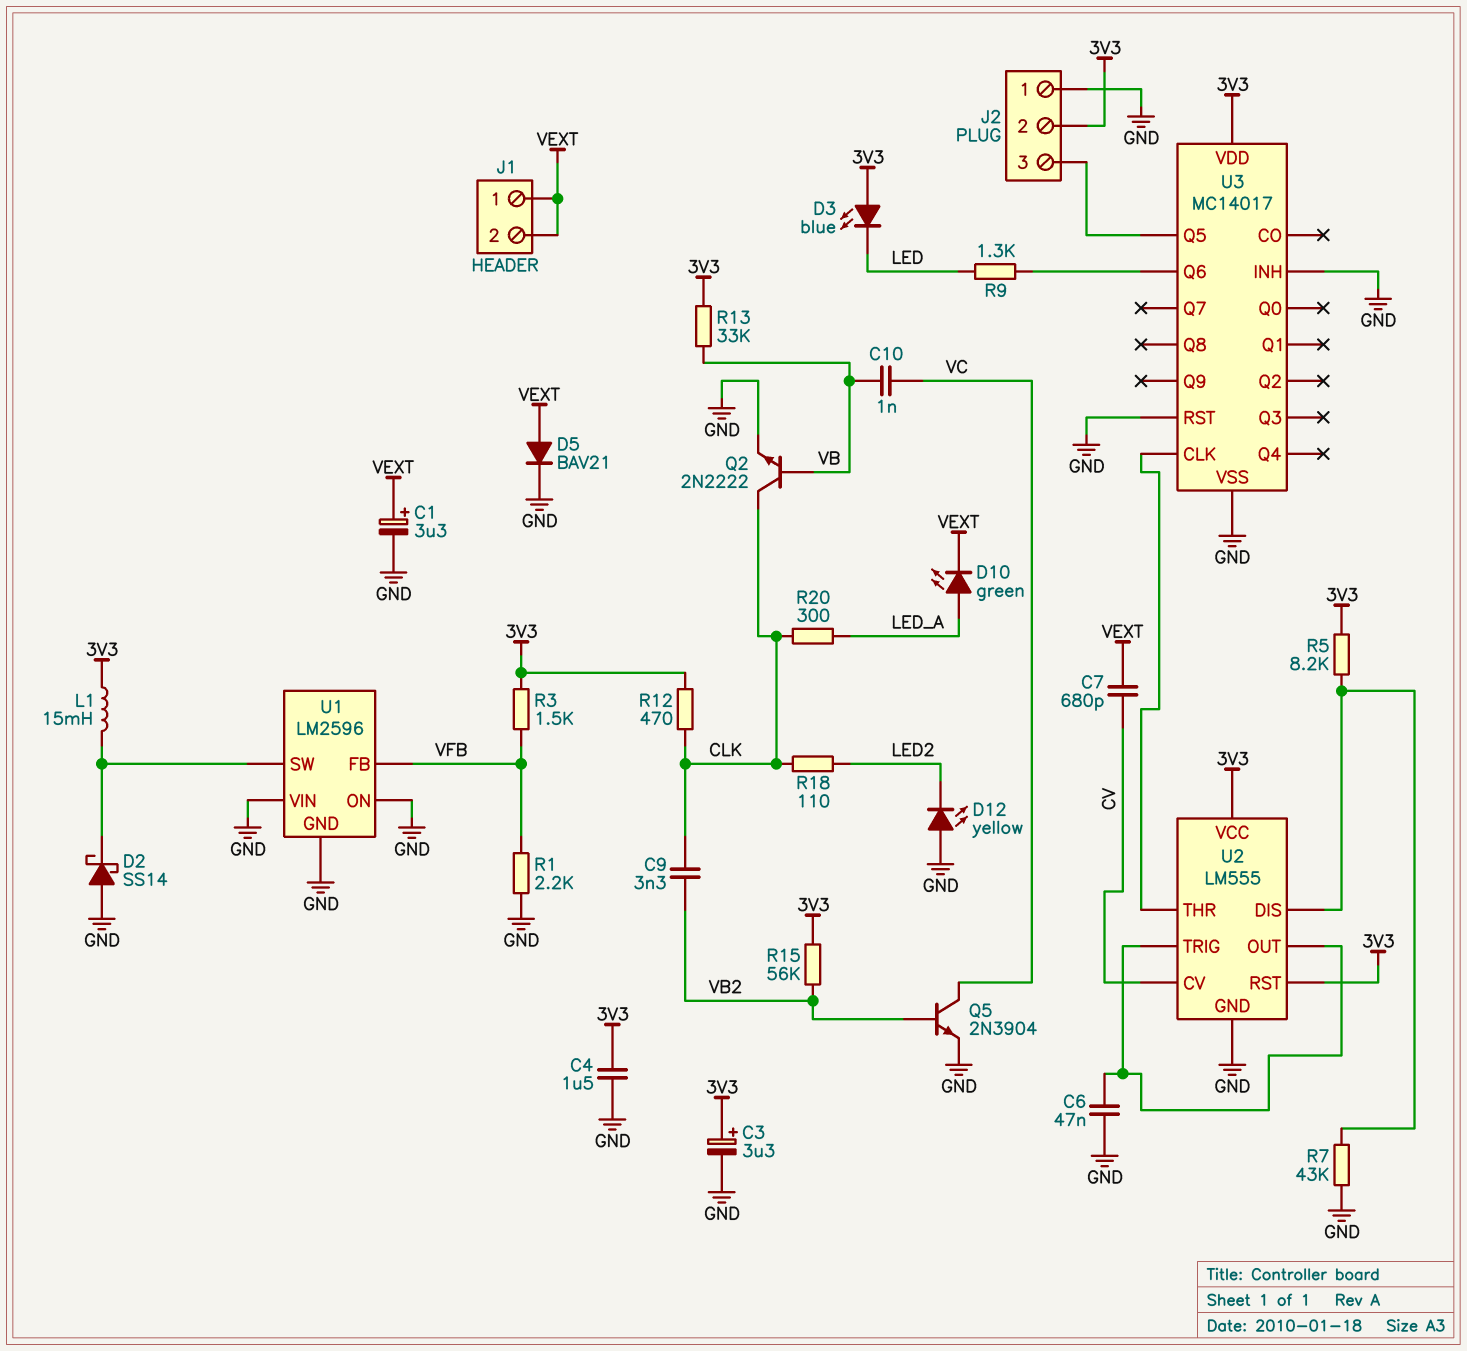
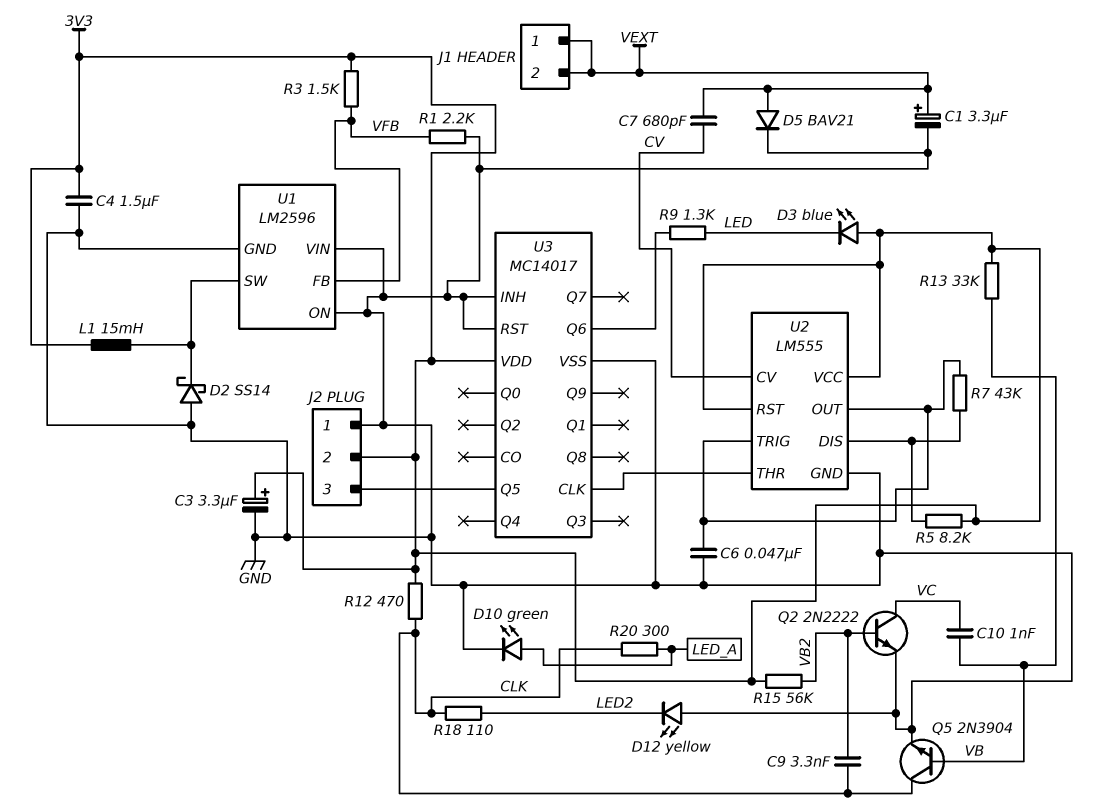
D10: LED green (A LED_A, K VEXT) -> LED green (A LED_A, K GND)
Q2: NPN 2N2222 (B VB, C CLK, E GND) -> NPN 2N2222 (B VB2, C VC, E GND)
Q5: NPN 2N3904 (B VB2, C VC, E GND) -> NPN 2N3904 (B VB, C CLK, E GND)
R7: 43k (GND, U2/DIS) -> 43k (U2/DIS, U2/OUT)

